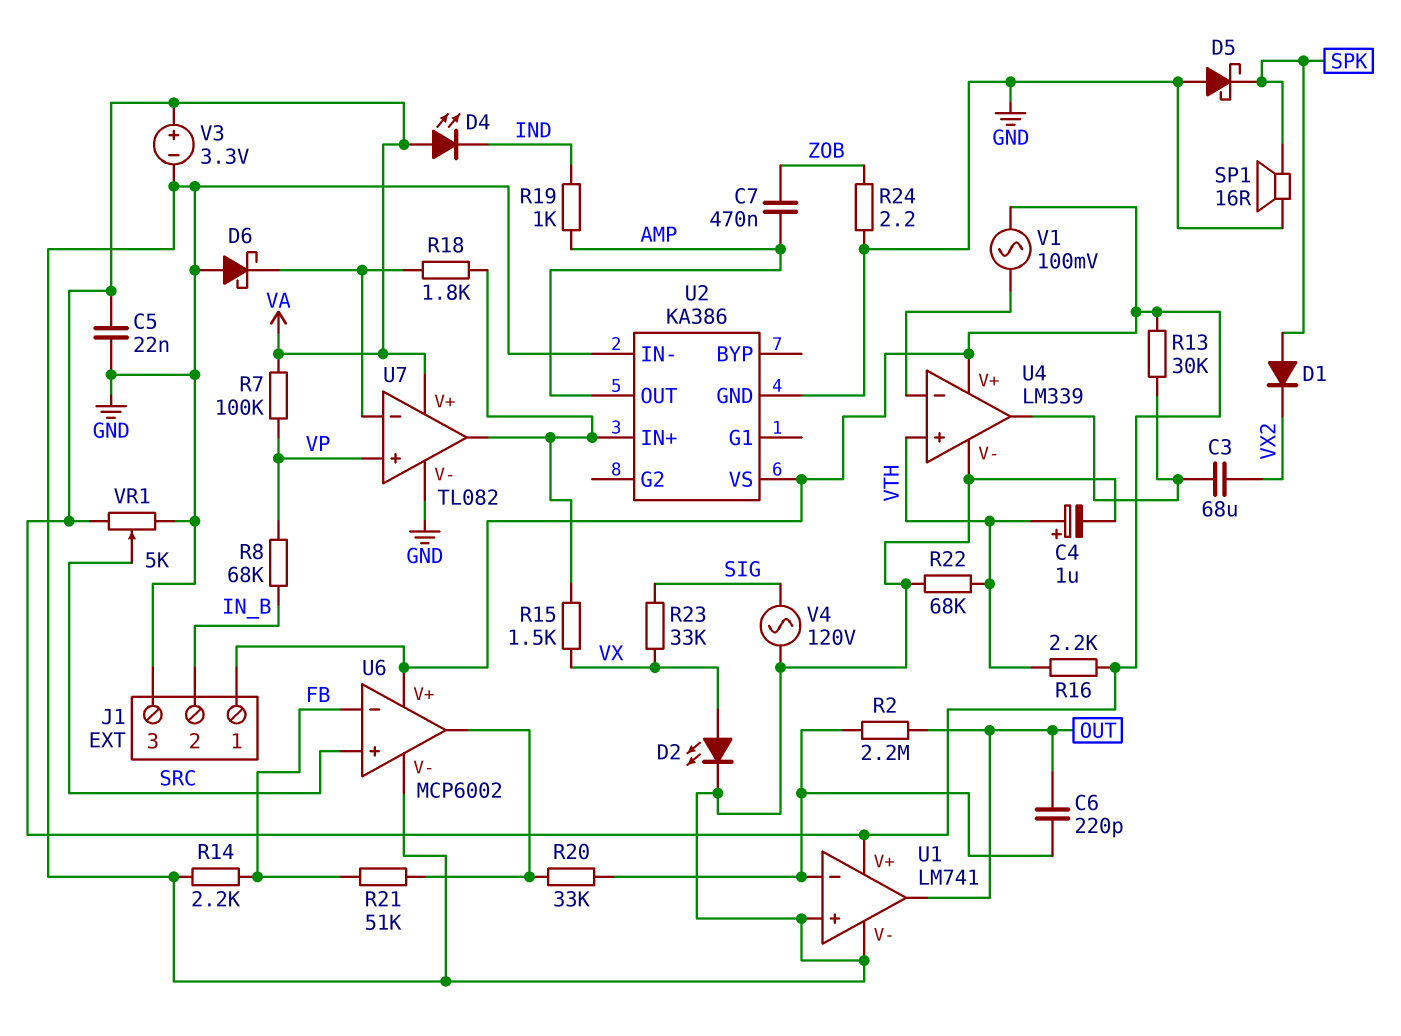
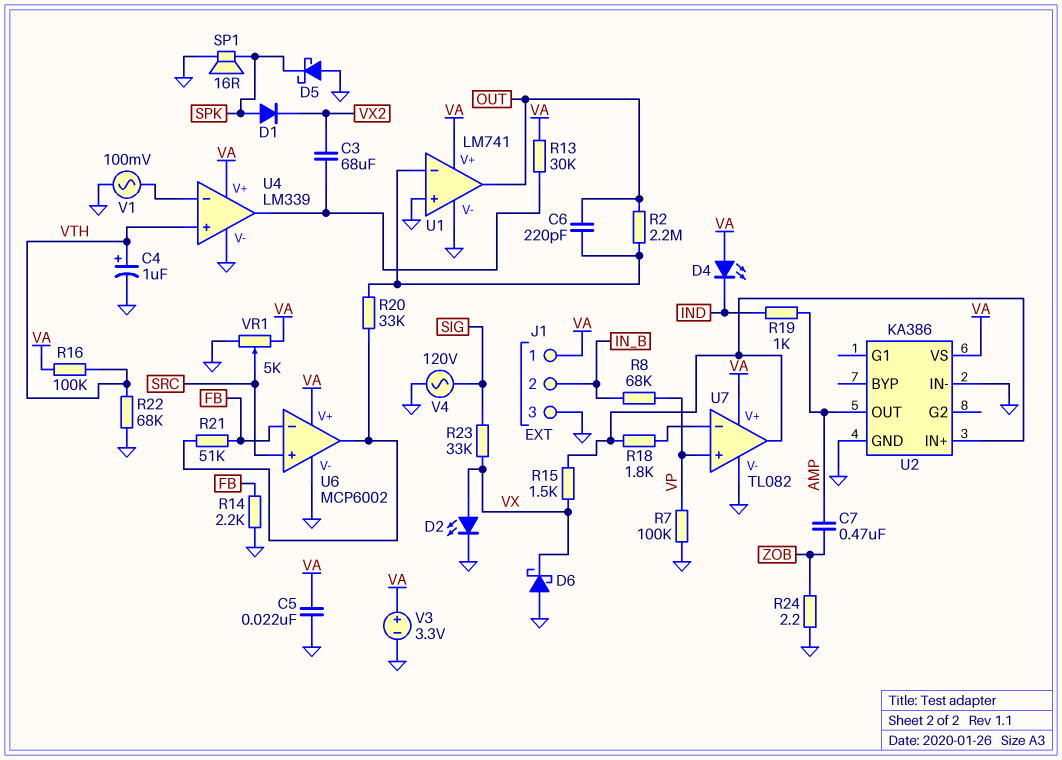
D6: schottky (A GND, K U7/in-) -> schottky (A GND, K VX)
R7: 100k (VA, VP) -> 100k (GND, VP)
R16: 2.2k (VA, VTH) -> 100k (VA, VTH)
V1: AC 100mV (U4/in-, VA) -> AC 100mV (GND, U4/in-)

